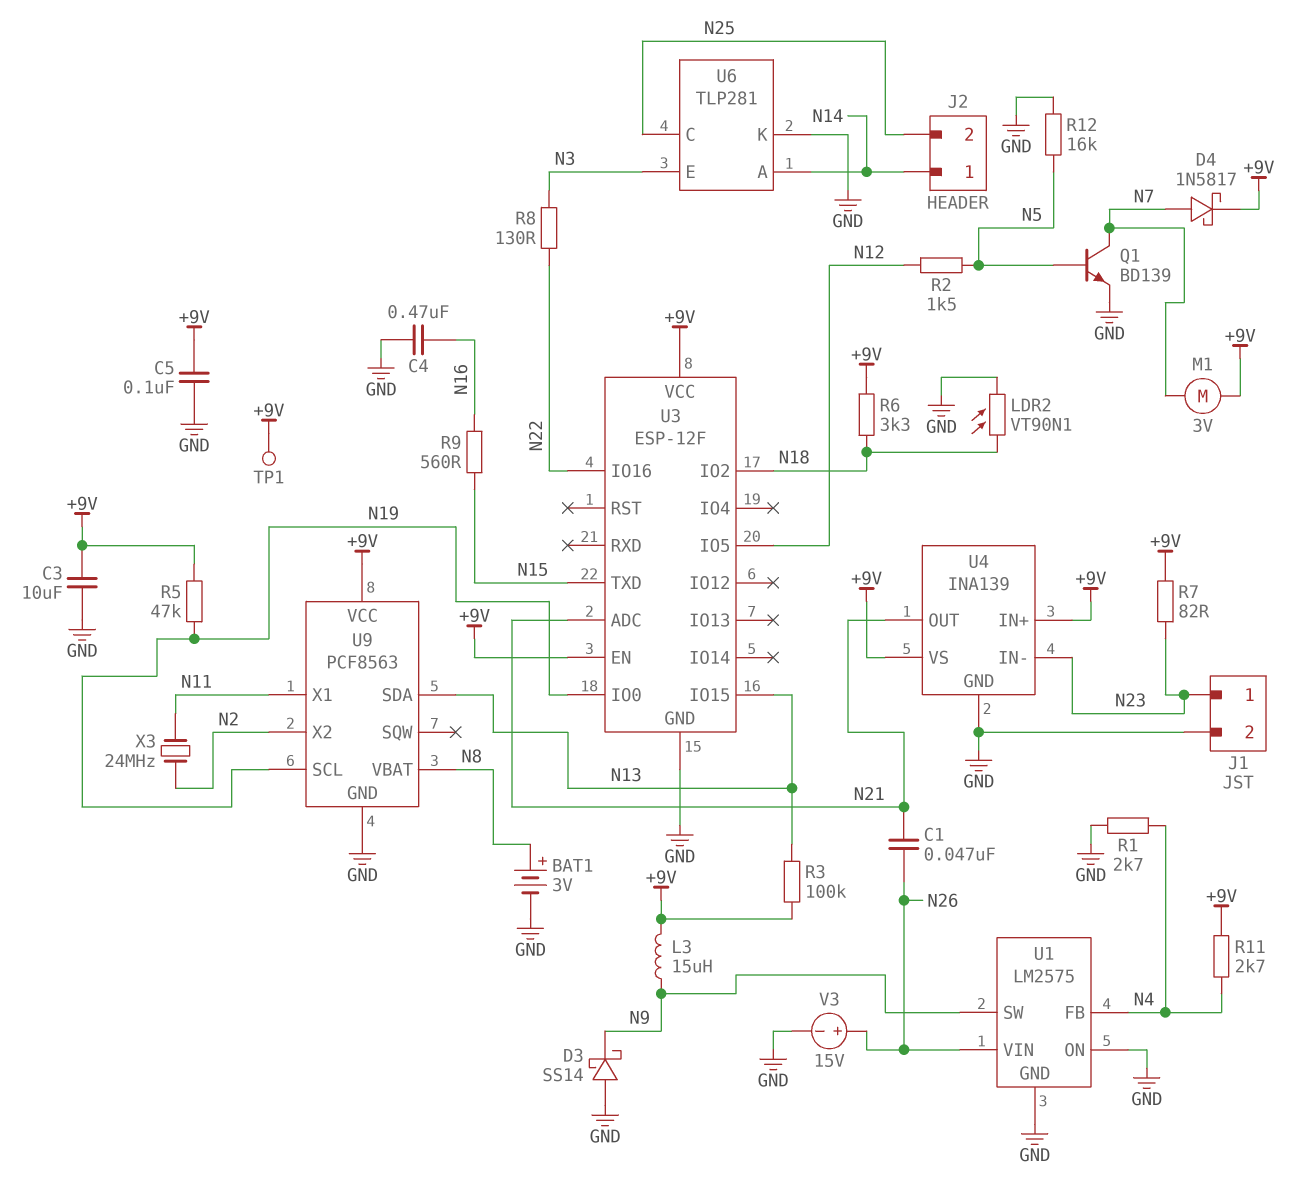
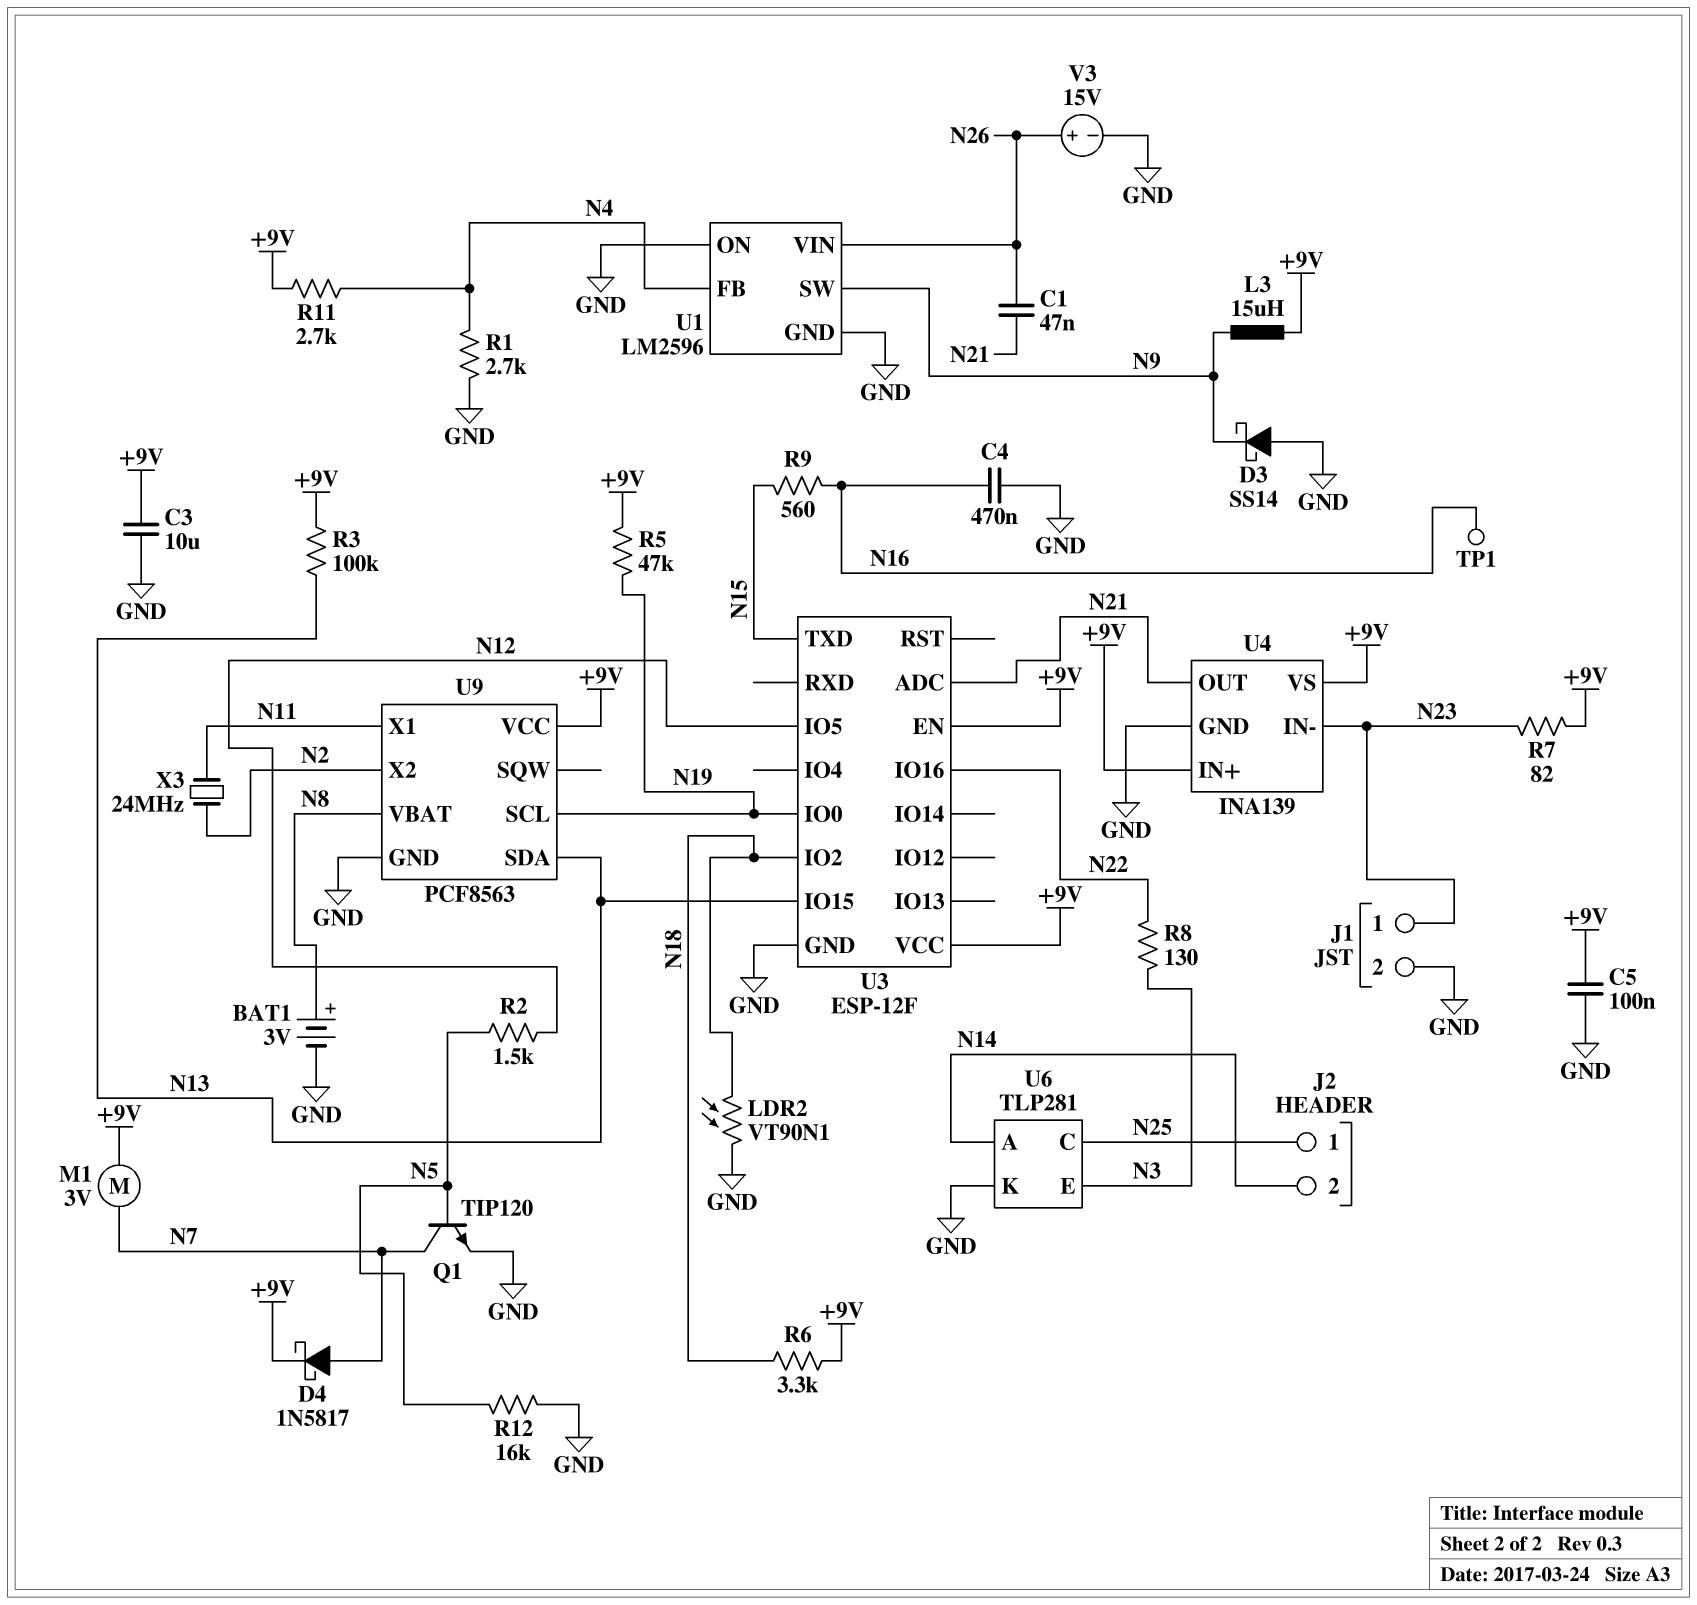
J2 pin 1: N14 -> N25
J2 pin 2: N25 -> N14
Q1: NPN BD139 (B N5, C N7, E GND) -> NPN TIP120 (B N5, C N7, E GND)
TP1: test point (+9V) -> test point (N16)
U1: LM2575 -> LM2596

